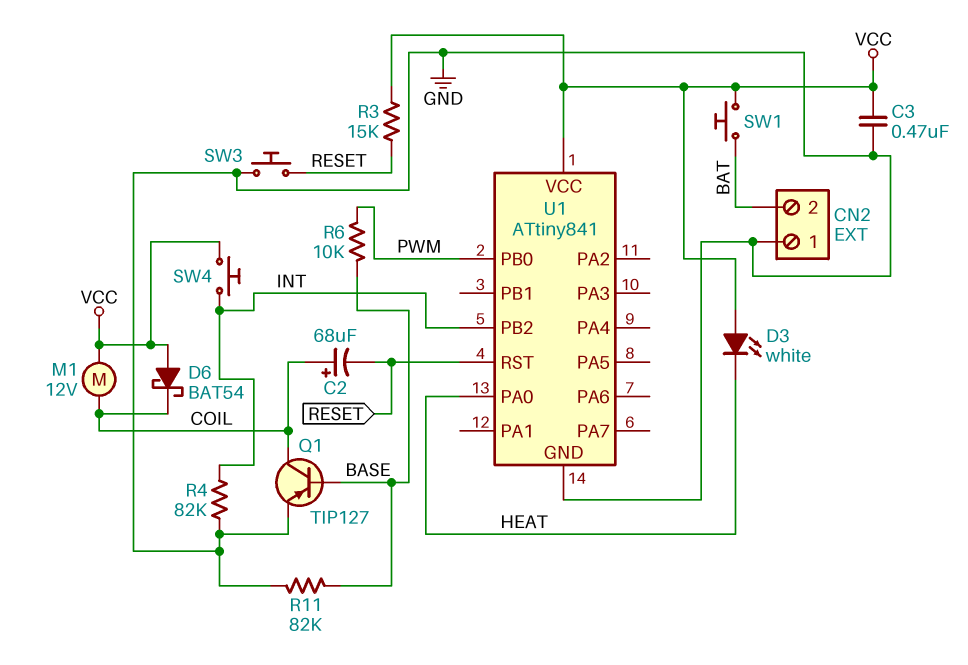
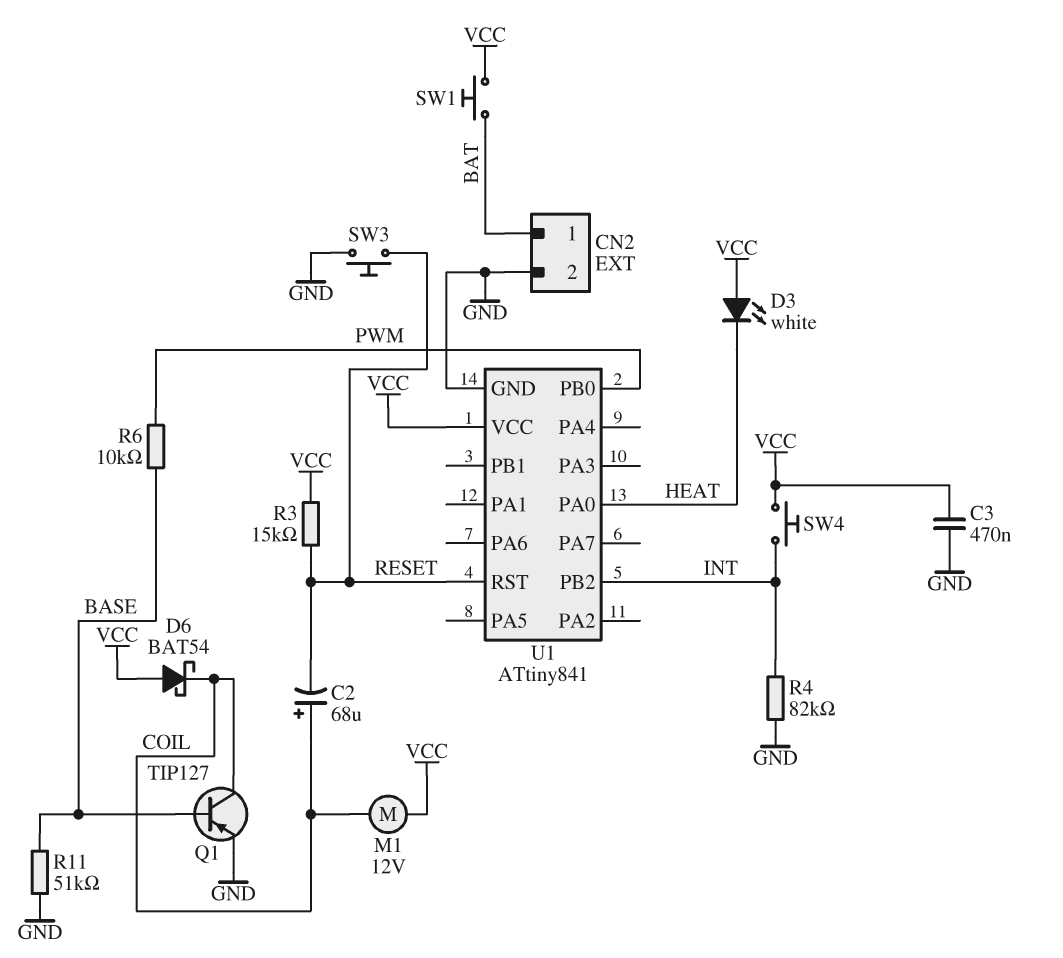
CN2 pin 1: GND -> BAT
CN2 pin 2: BAT -> GND
R11: 82k (BASE, GND) -> 51k (BASE, GND)

